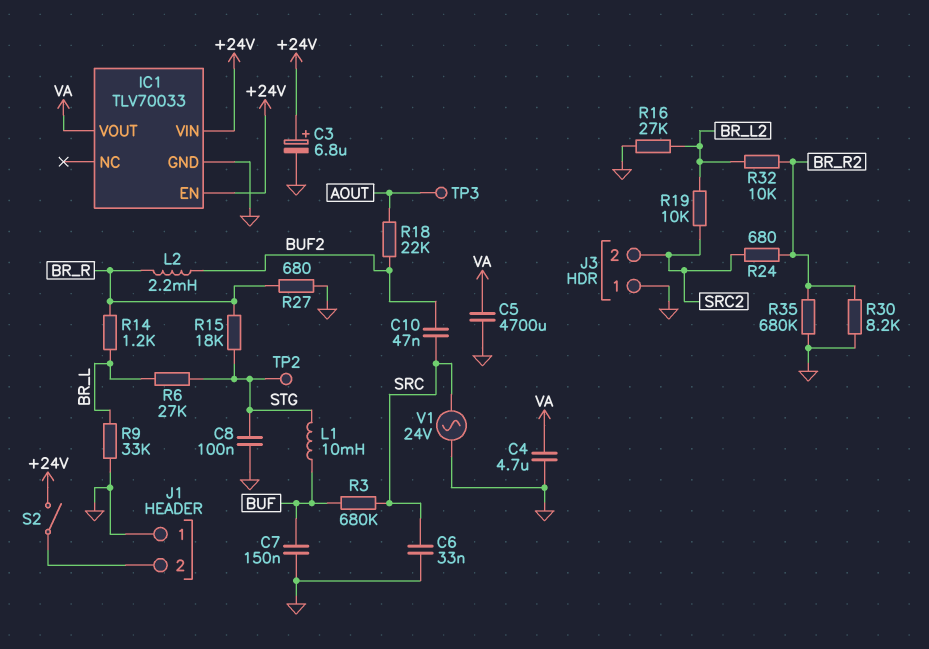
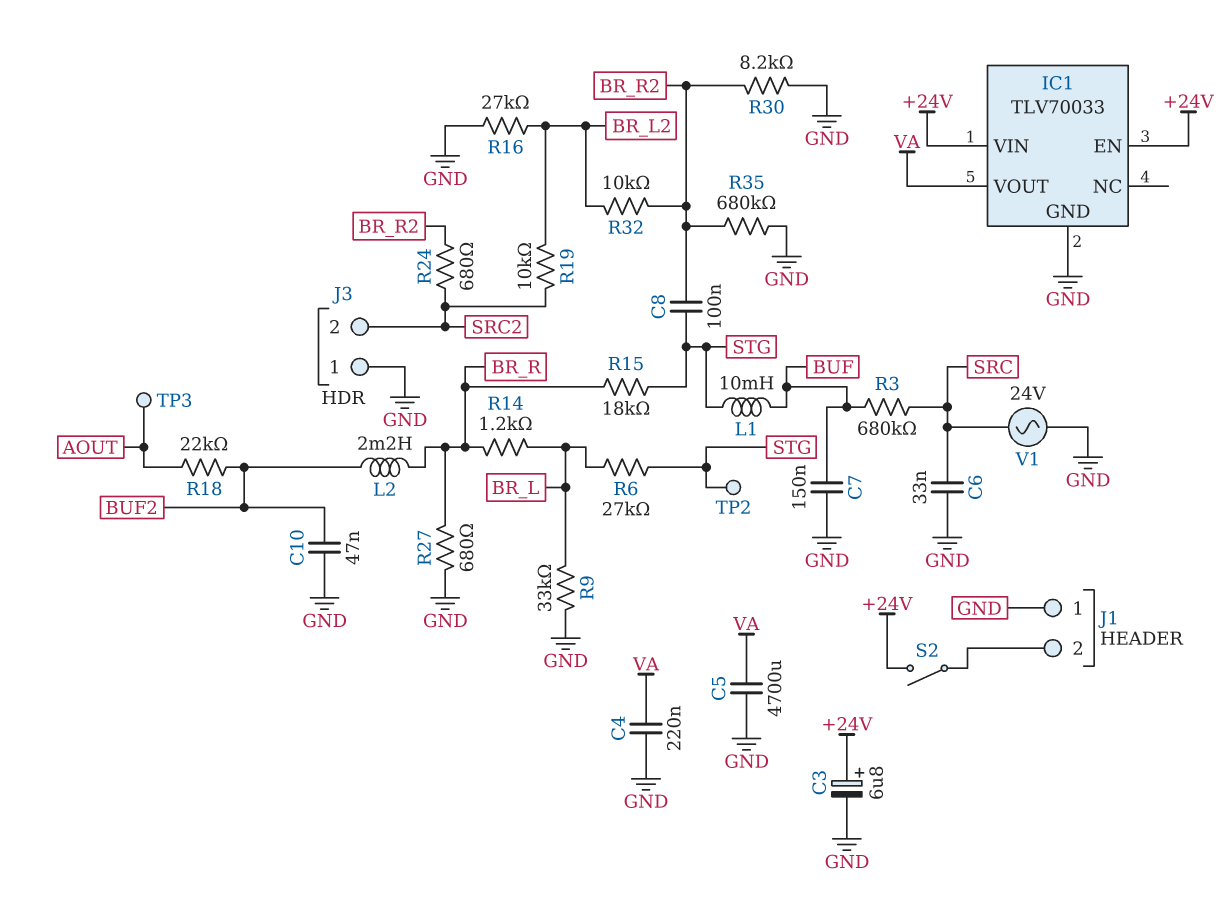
C4: 4.7uF (GND, VA) -> 220nF (GND, VA)
C8: 100nF (GND, STG) -> 100nF (BR_R2, STG)
C10: 47nF (BUF2, SRC) -> 47nF (BUF2, GND)

